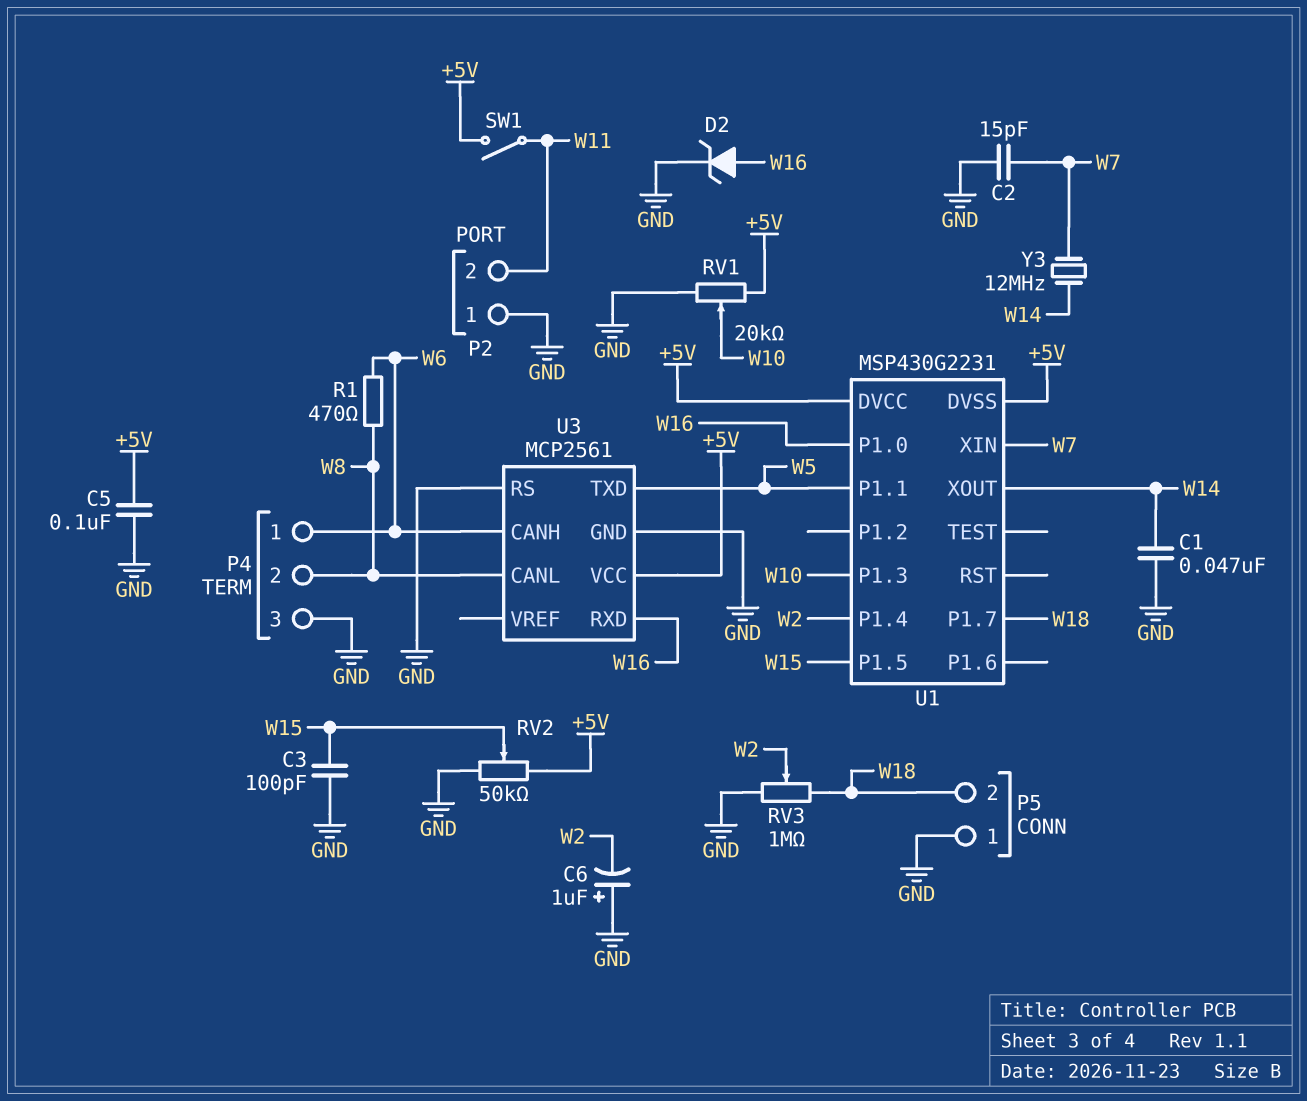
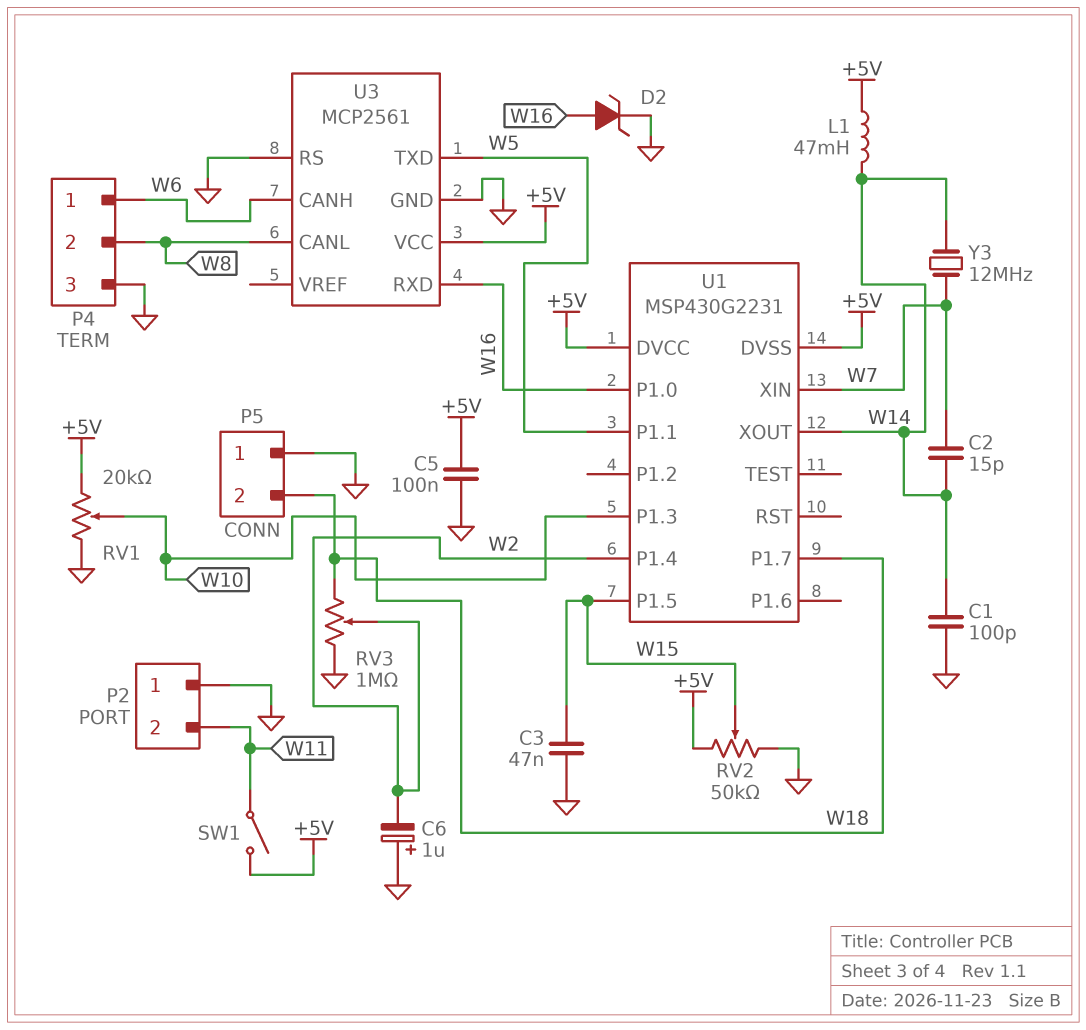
C1: 47nF (GND, W14) -> 100pF (GND, W14)
C2: 15pF (GND, W7) -> 15pF (W7, W14)
C3: 100pF (GND, W15) -> 47nF (GND, W15)
L1: none -> 47mH (+5V, W14)
R1: 470 (W6, W8) -> none

